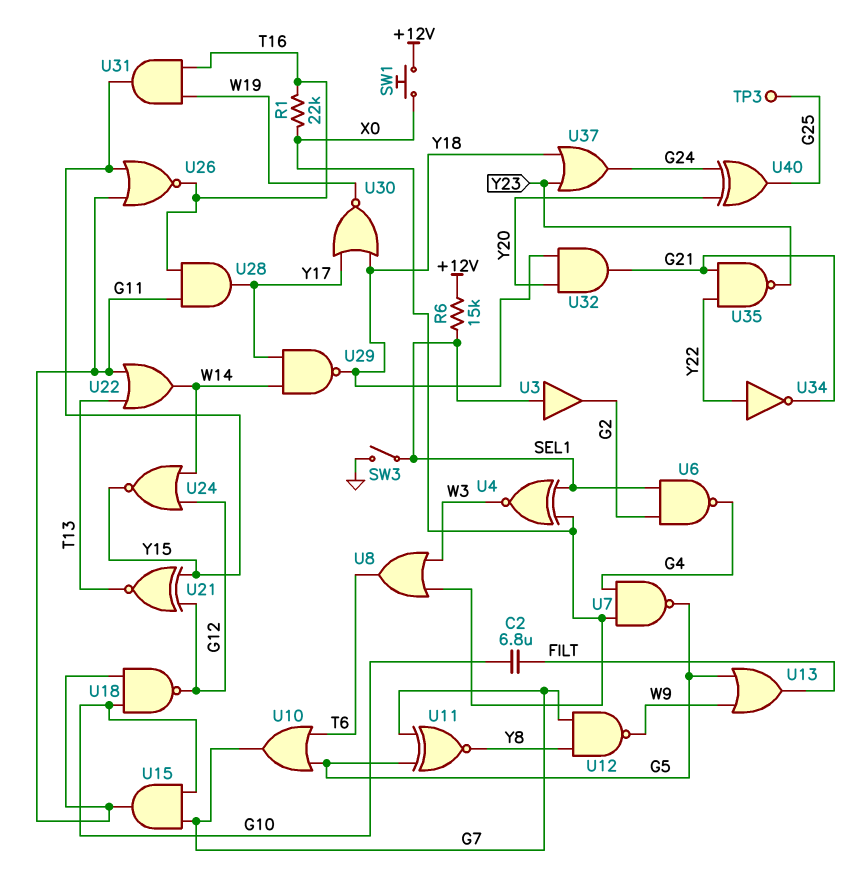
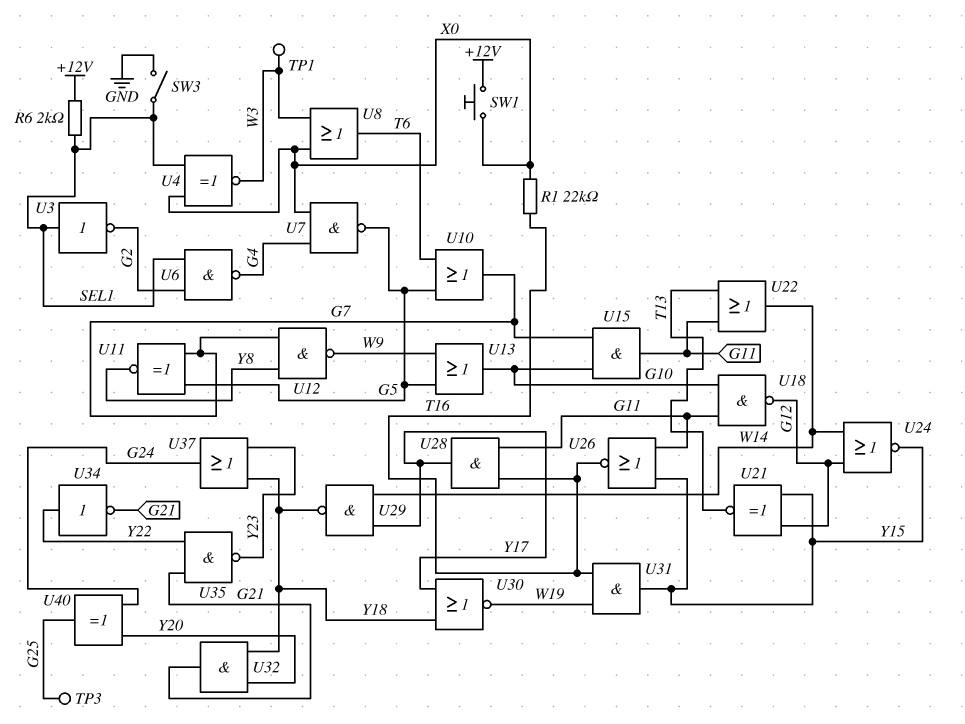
C2: 6.8uF (FILT, G10) -> none
R6: 15k (+12V, SEL1) -> 2k (+12V, SEL1)
TP1: none -> test point (W3)
U3: buffer (in SEL1, out G2) -> NOT (in SEL1, out G2)
U13: OR (in G5, in W9, out FILT) -> OR (in G5, in W9, out G10)

